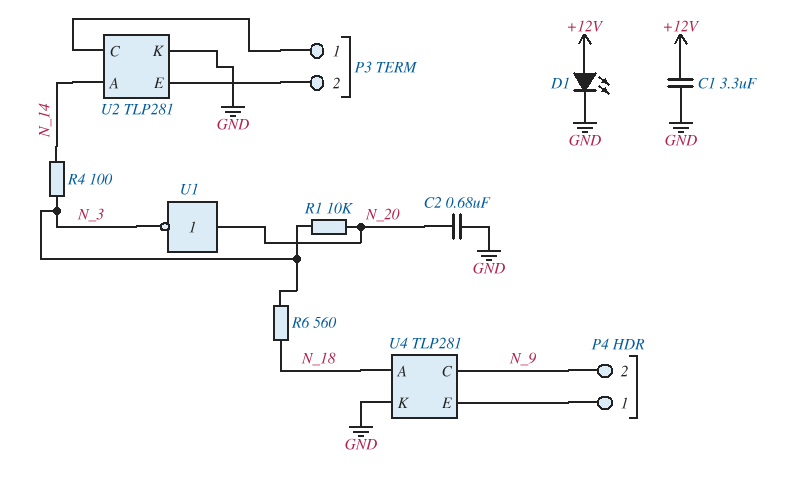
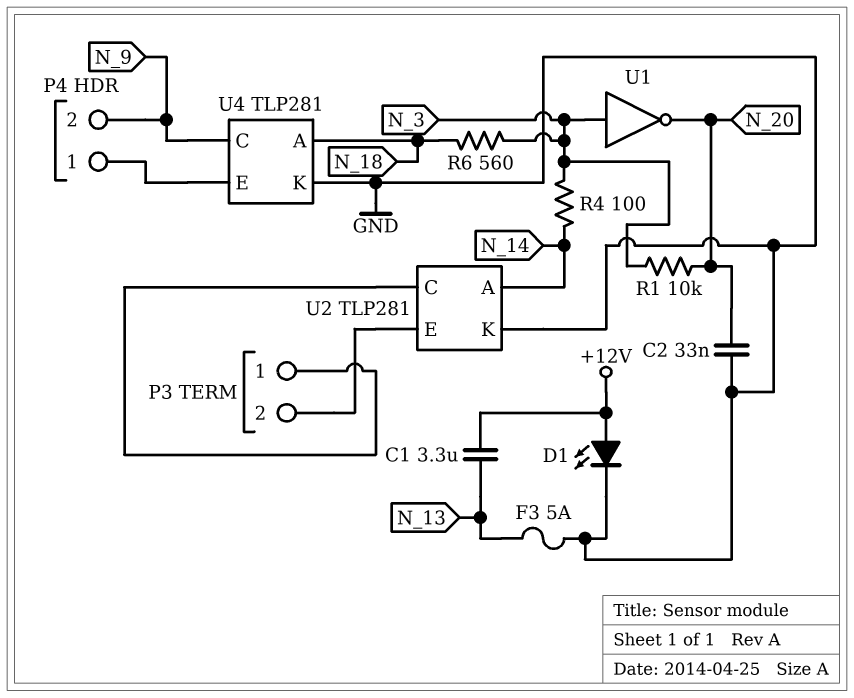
C1: 3.3uF (+12V, GND) -> 3.3uF (+12V, N_13)
C2: 680nF (GND, N_20) -> 33nF (GND, N_20)
F3: none -> 5A (GND, N_13)
U1: NOT (in N_20, out N_3) -> NOT (in N_3, out N_20)

